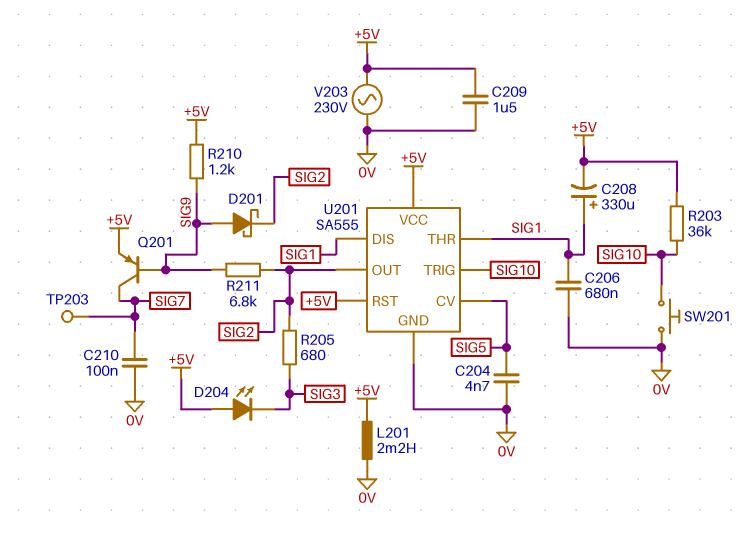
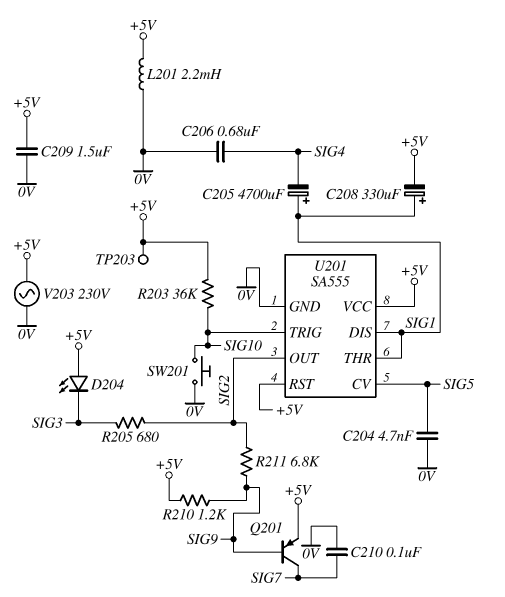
C205: none -> 4700uF (plus SIG1, minus SIG4)
C206: 680nF (0V, SIG1) -> 680nF (0V, SIG4)
D201: schottky (A SIG9, K SIG2) -> none
TP203: test point (SIG7) -> test point (+5V)

